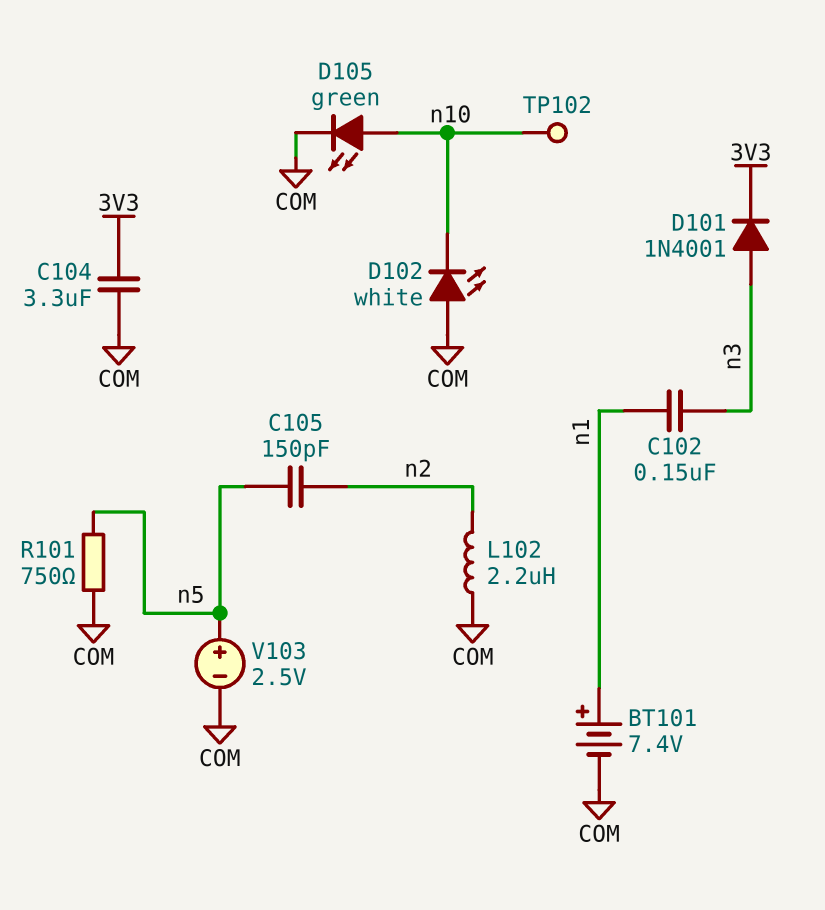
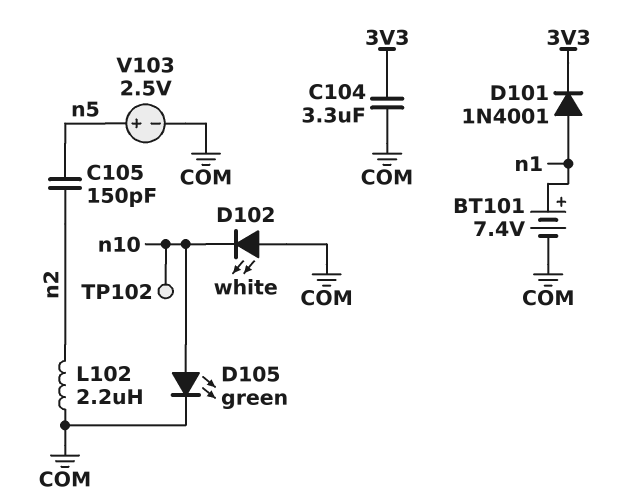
C102: 150nF (n1, n3) -> none
D101: diode 1N4001 (A n3, K 3V3) -> diode 1N4001 (A n1, K 3V3)
R101: 750 (COM, n5) -> none

